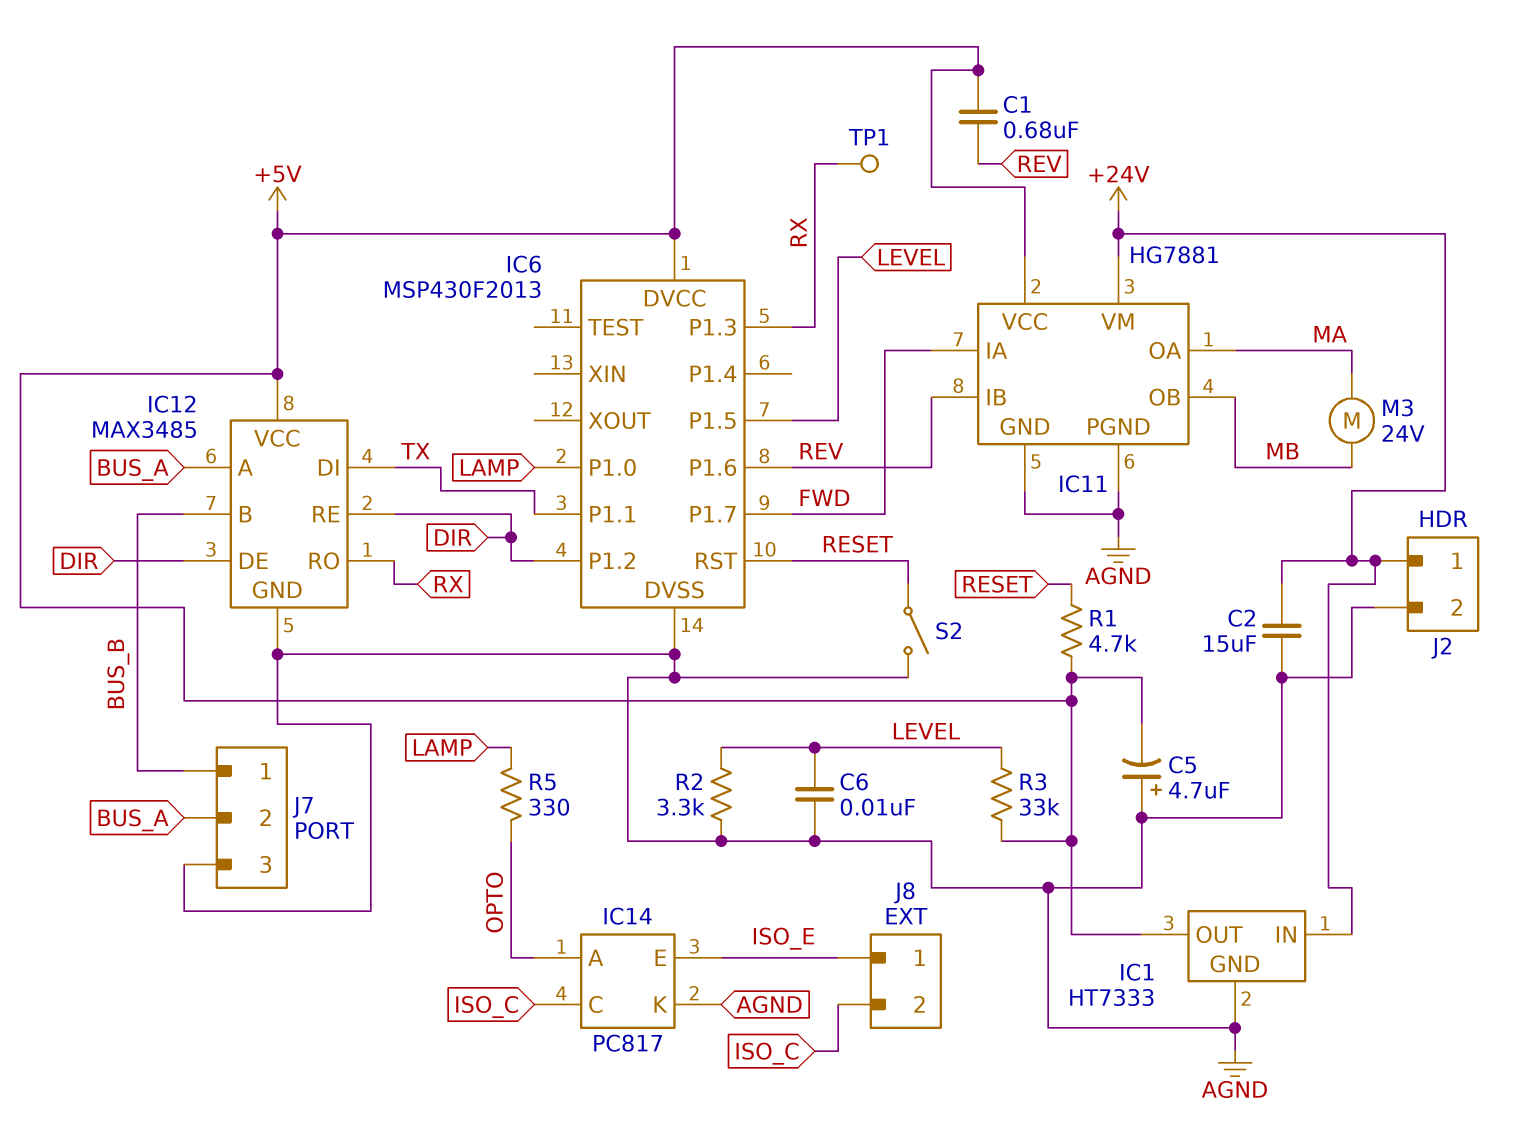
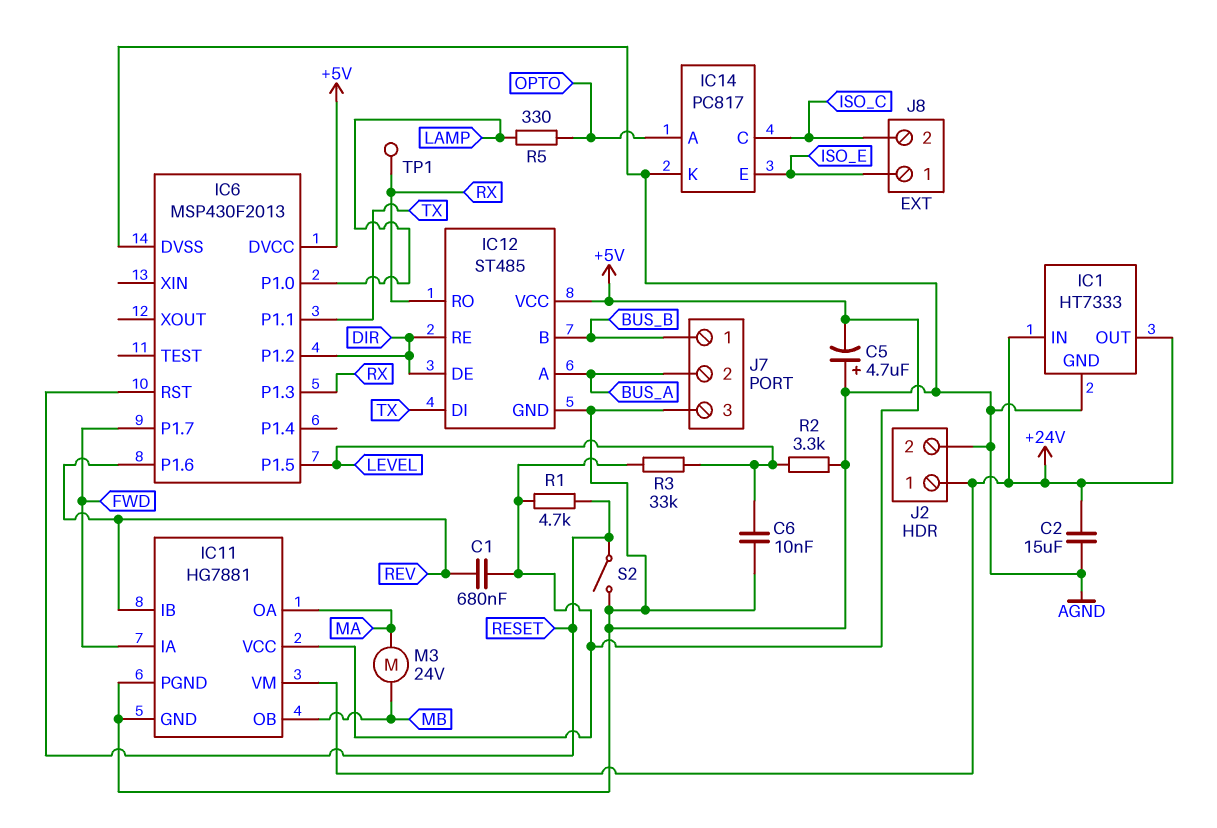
IC1 pin OUT: +5V -> +24V
IC12: MAX3485 -> ST485

